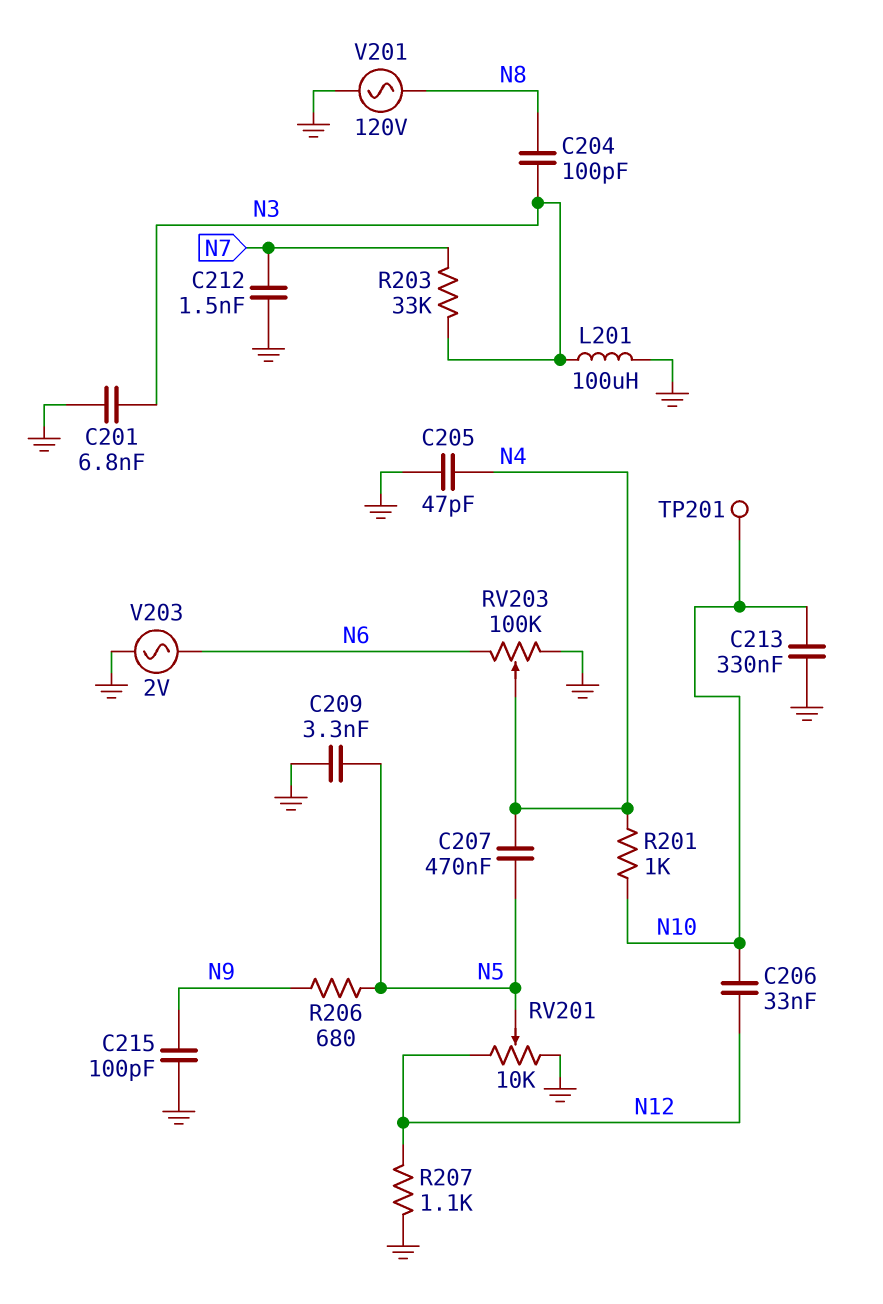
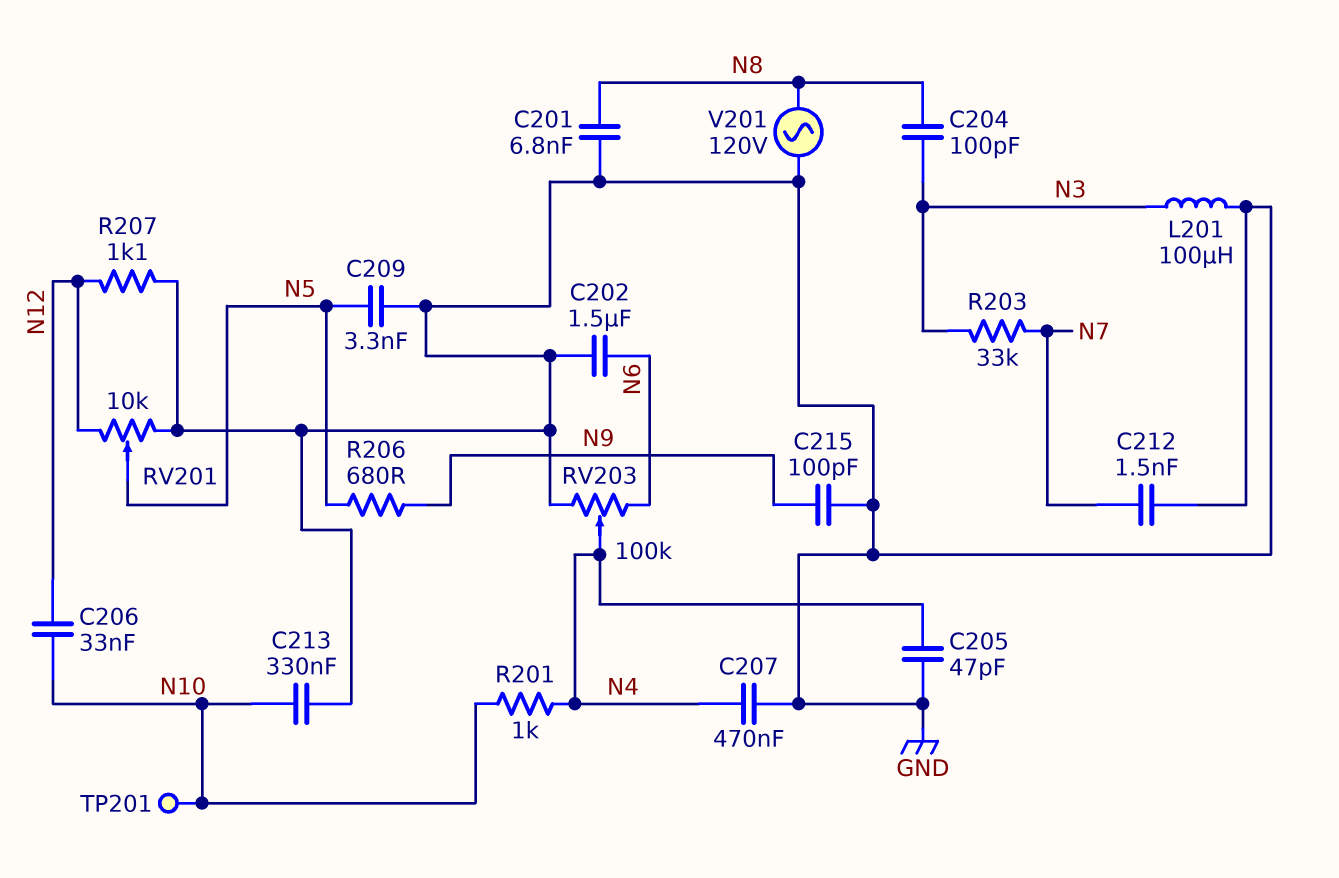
C201: 6.8nF (GND, N3) -> 6.8nF (GND, N8)
C202: none -> 1.5uF (GND, N6)
C207: 470nF (N4, N5) -> 470nF (GND, N4)
V203: AC 2V (GND, N6) -> none

